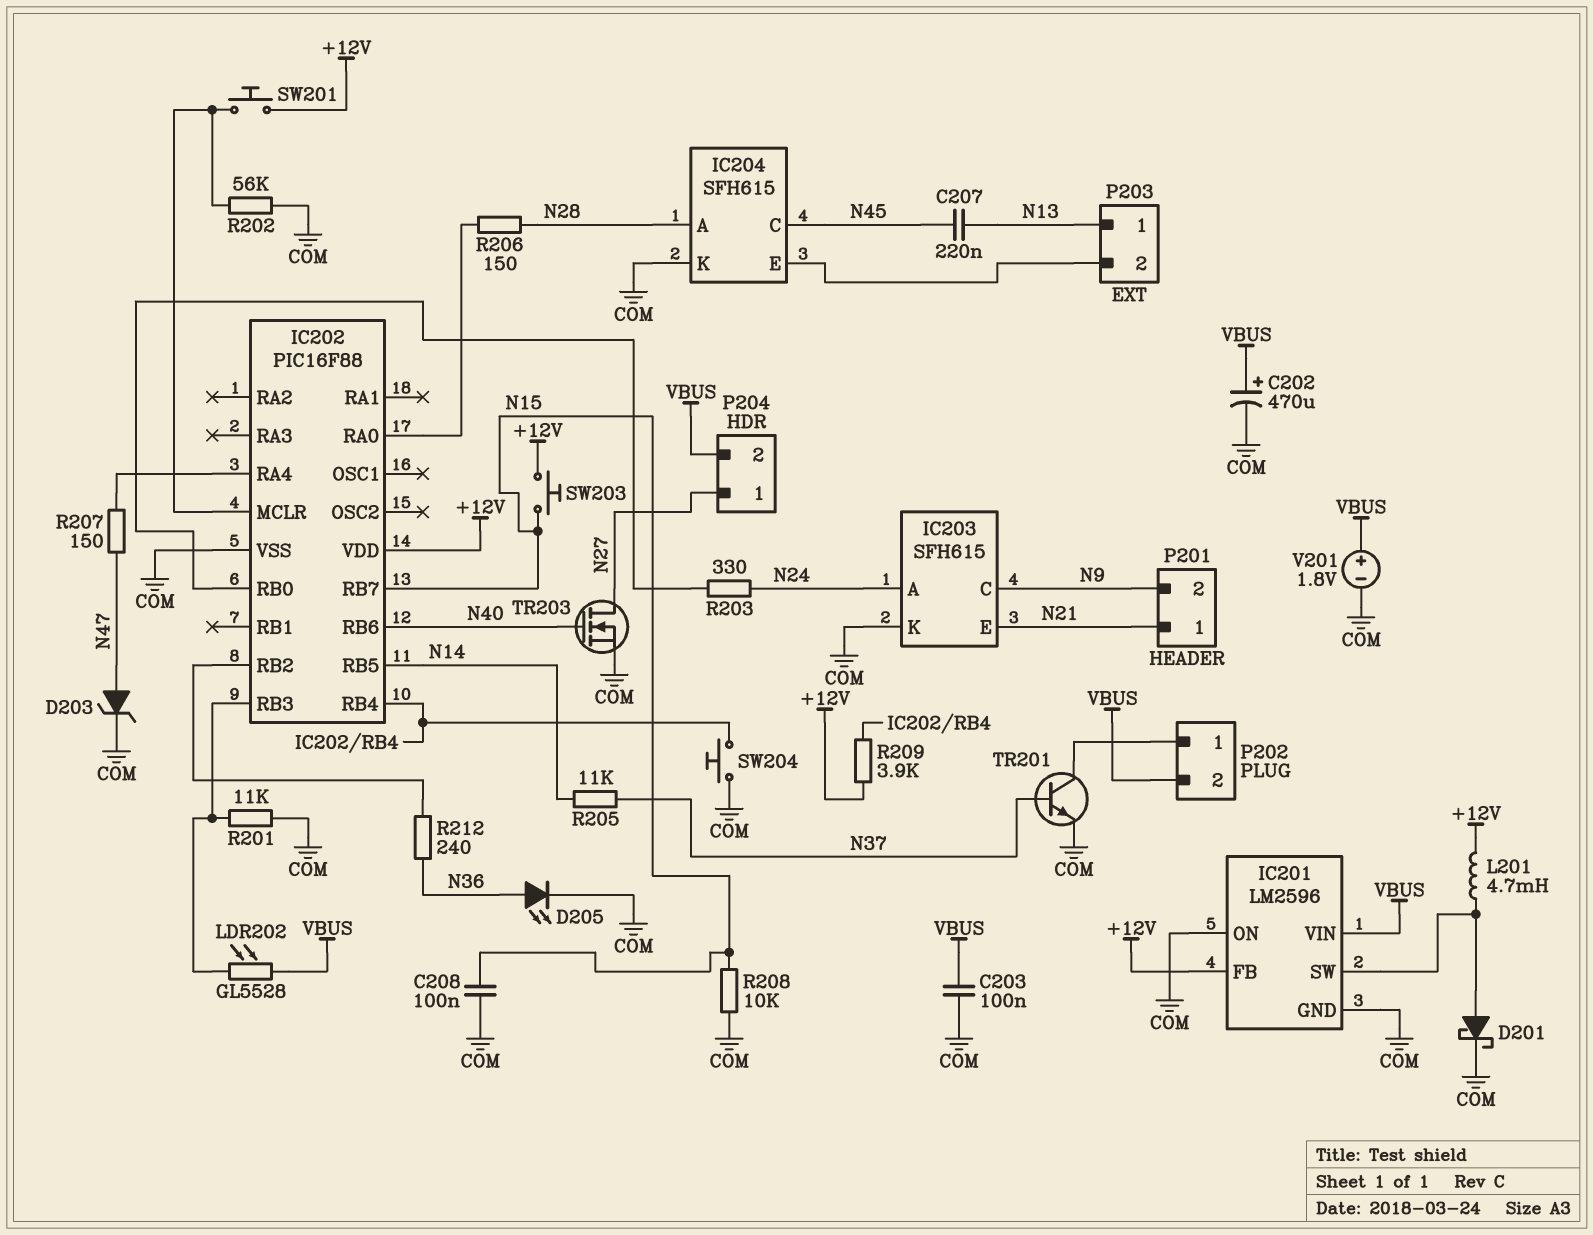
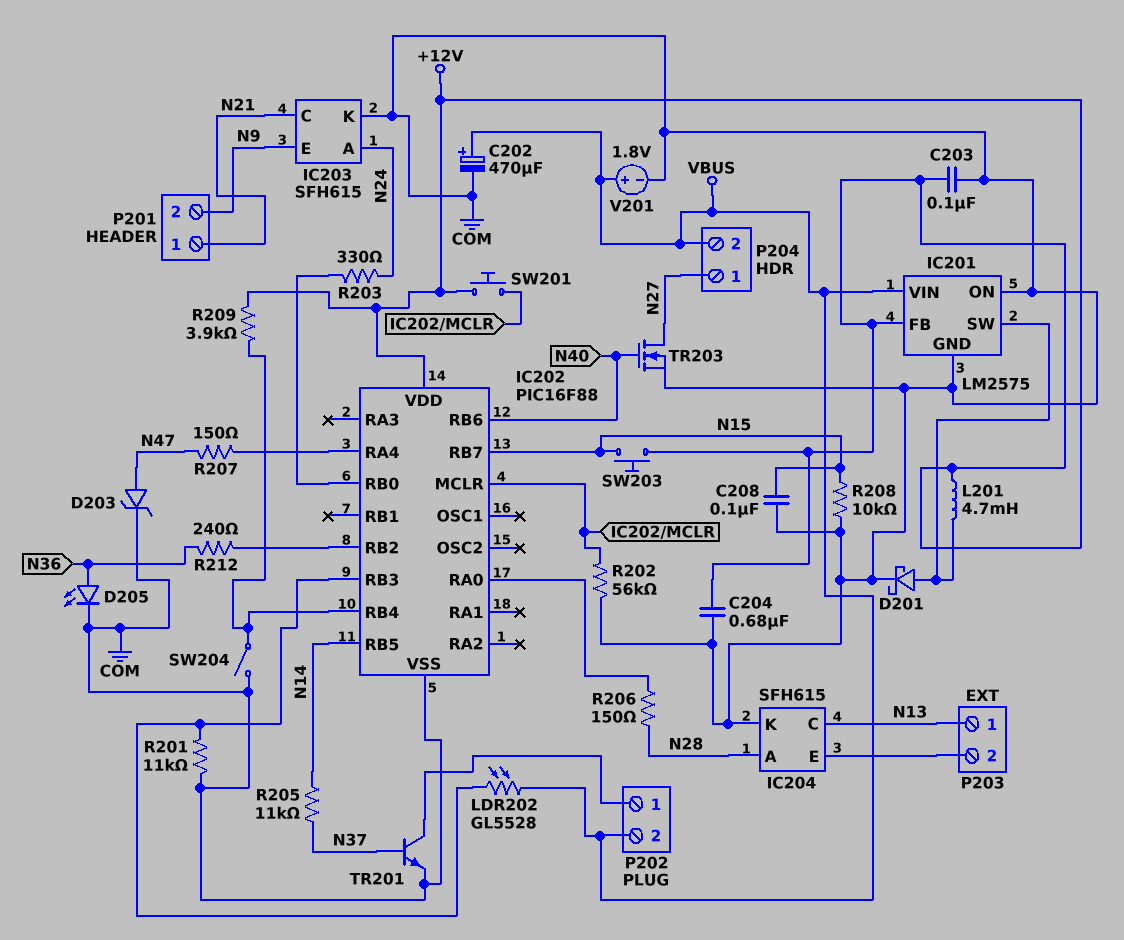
C203: 100nF (COM, VBUS) -> 100nF (+12V, COM)
C204: none -> 680nF (+12V, COM)
C207: 220nF (N13, N45) -> none
IC201: LM2596 -> LM2575
IC203 pin C: N9 -> N21
IC203 pin E: N21 -> N9
IC204 pin C: N45 -> N13
SW204: button (COM, IC202/RB4) -> switch (COM, IC202/RB4)

